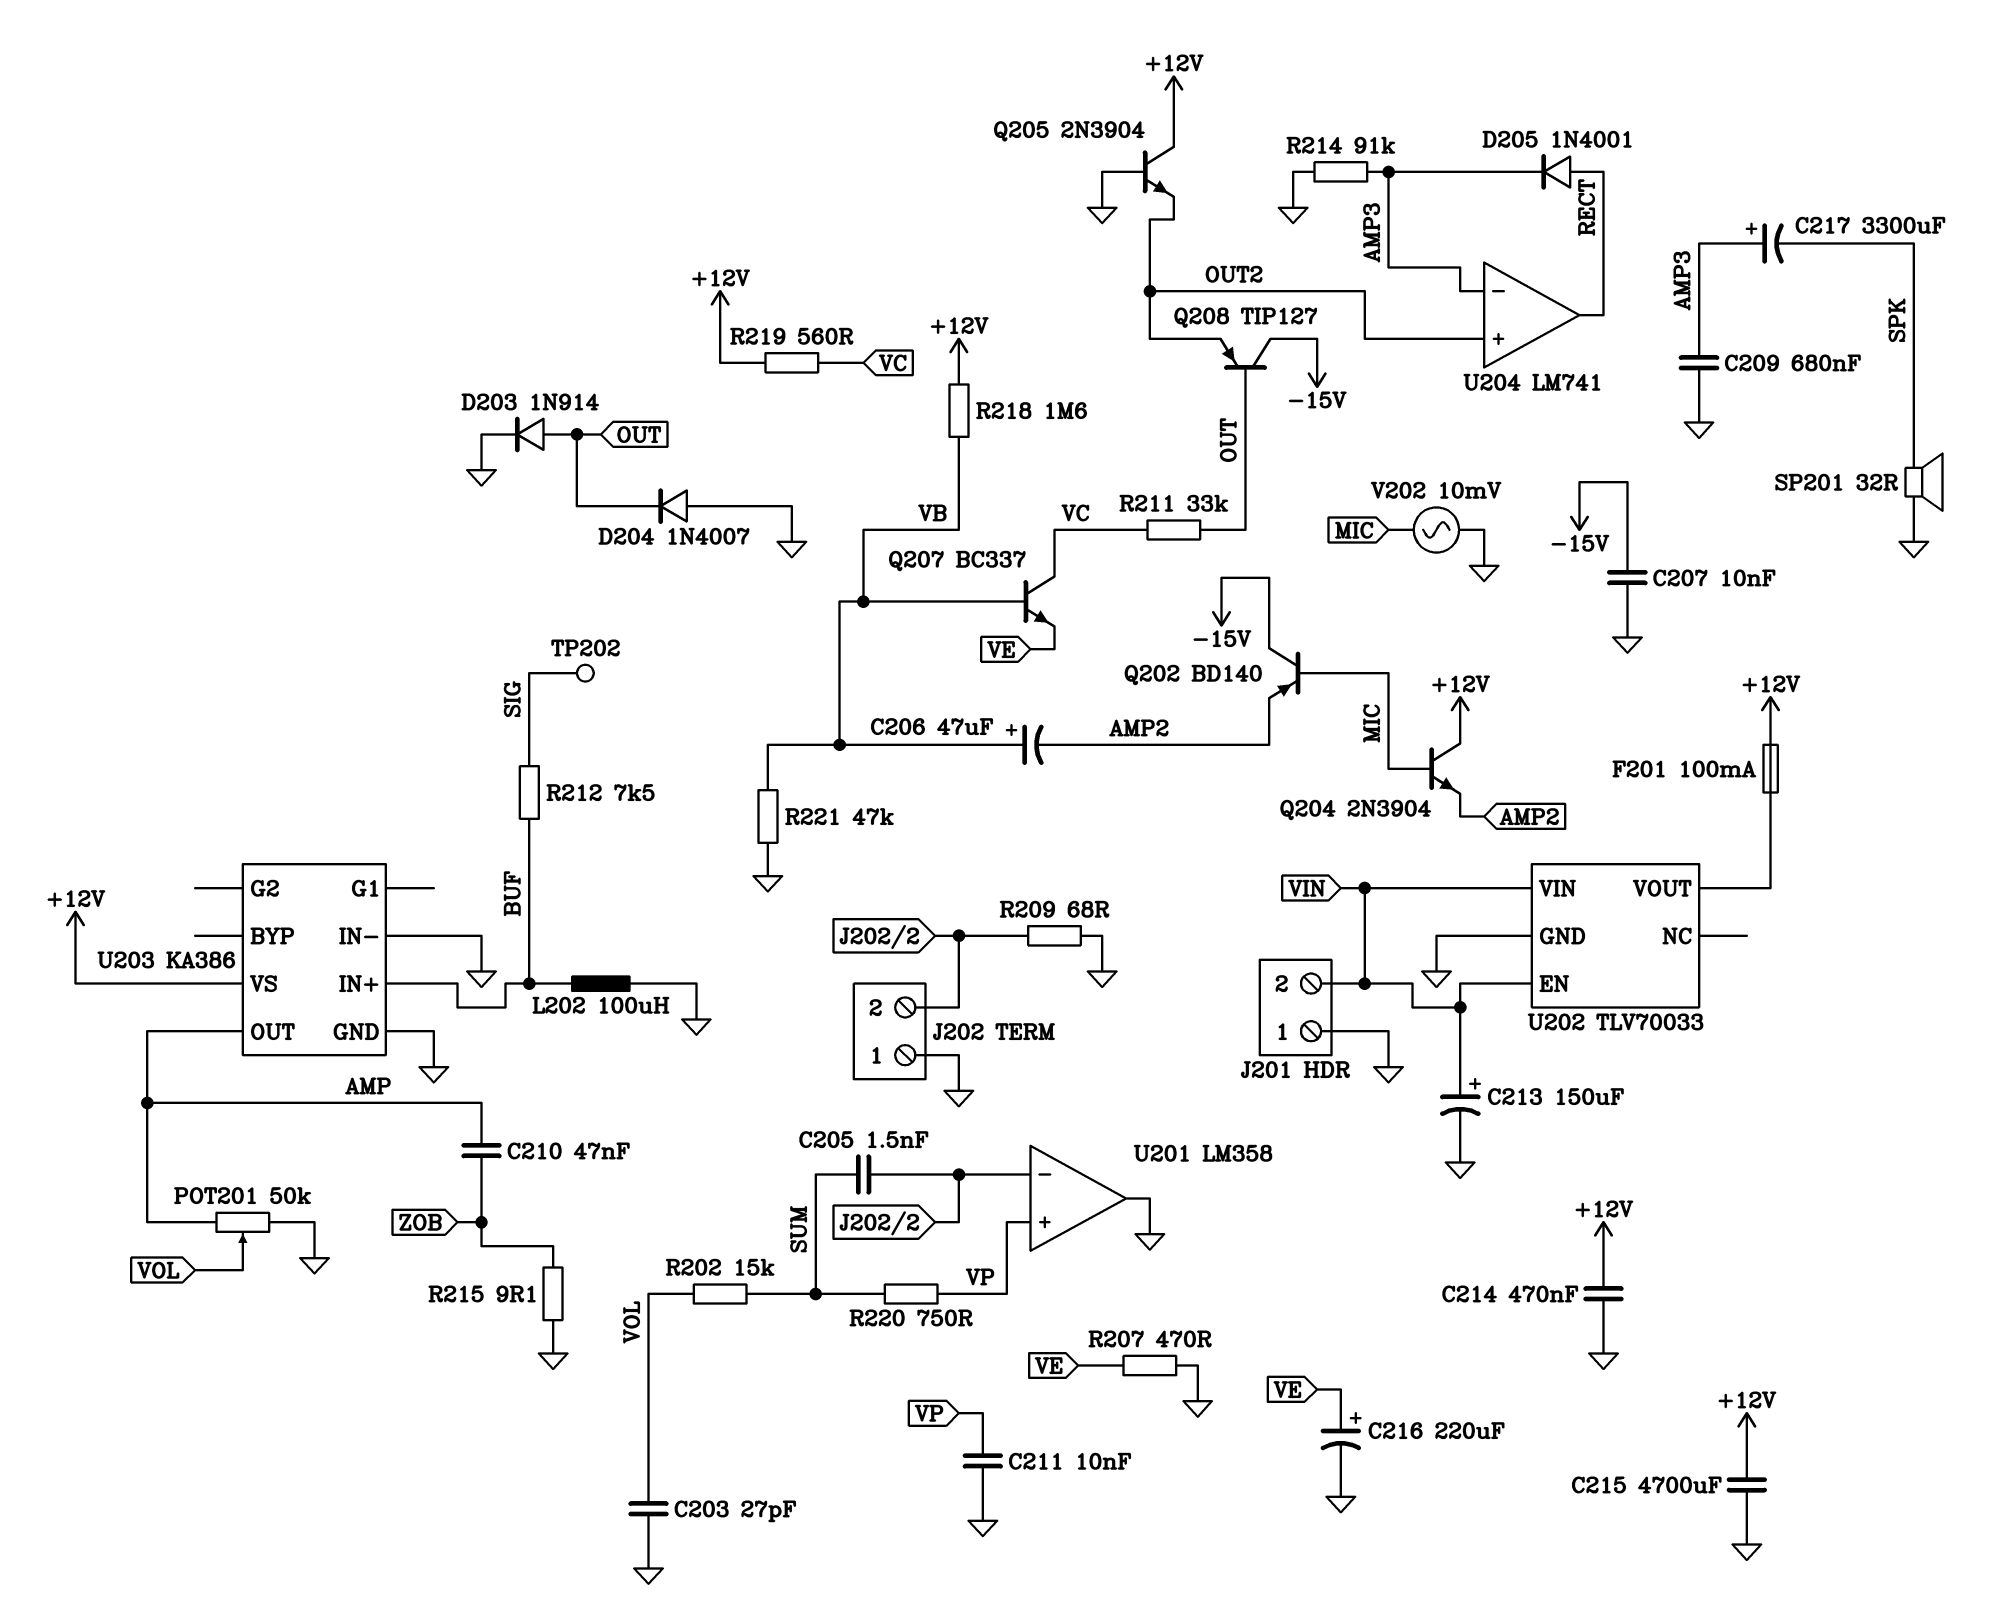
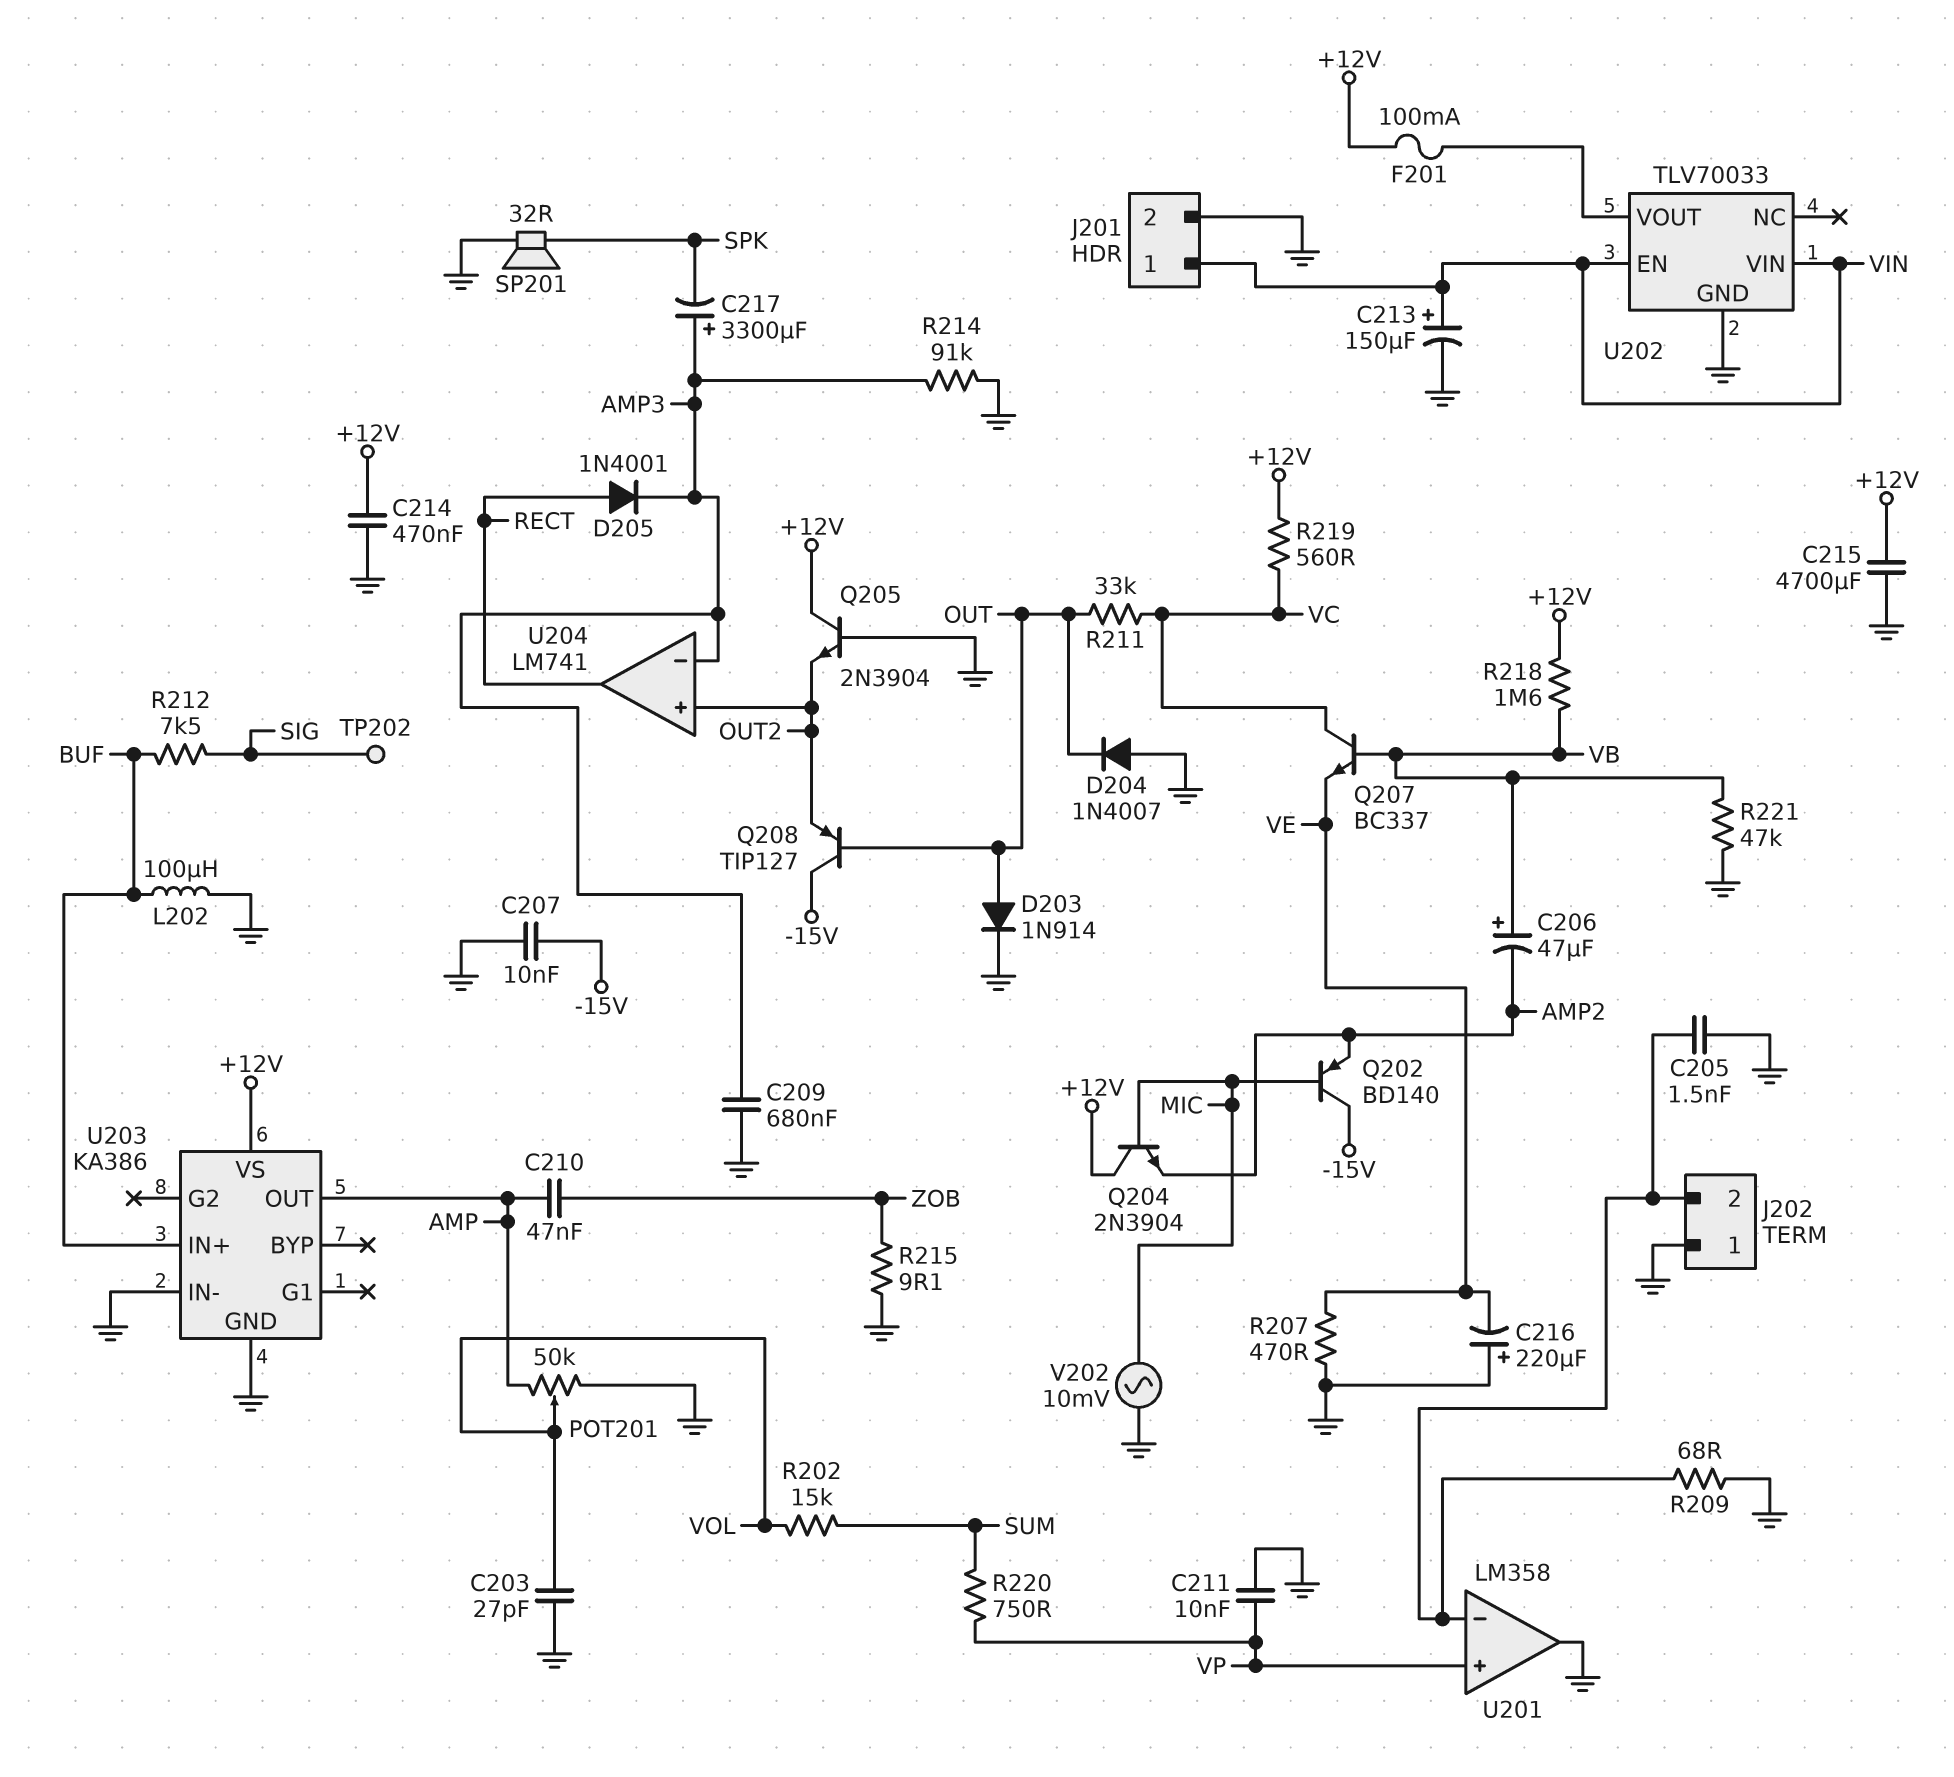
C205: 1.5nF (J202/2, SUM) -> 1.5nF (GND, J202/2)
C216: 220uF (plus VE, minus GND) -> 220uF (plus GND, minus VE)
J201 pin 1: GND -> VIN
J201 pin 2: VIN -> GND

